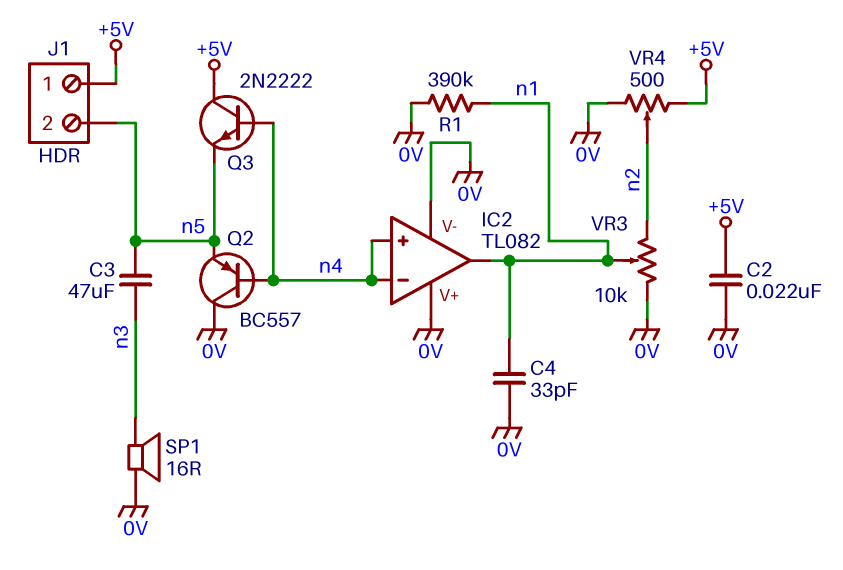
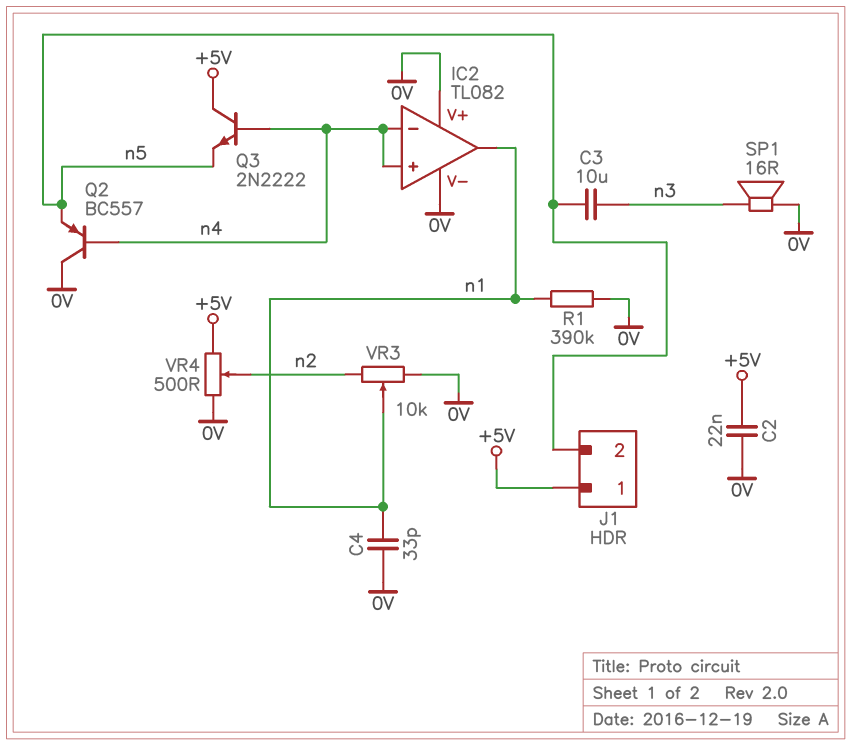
C3: 47uF (n3, n5) -> 10uF (n3, n5)

